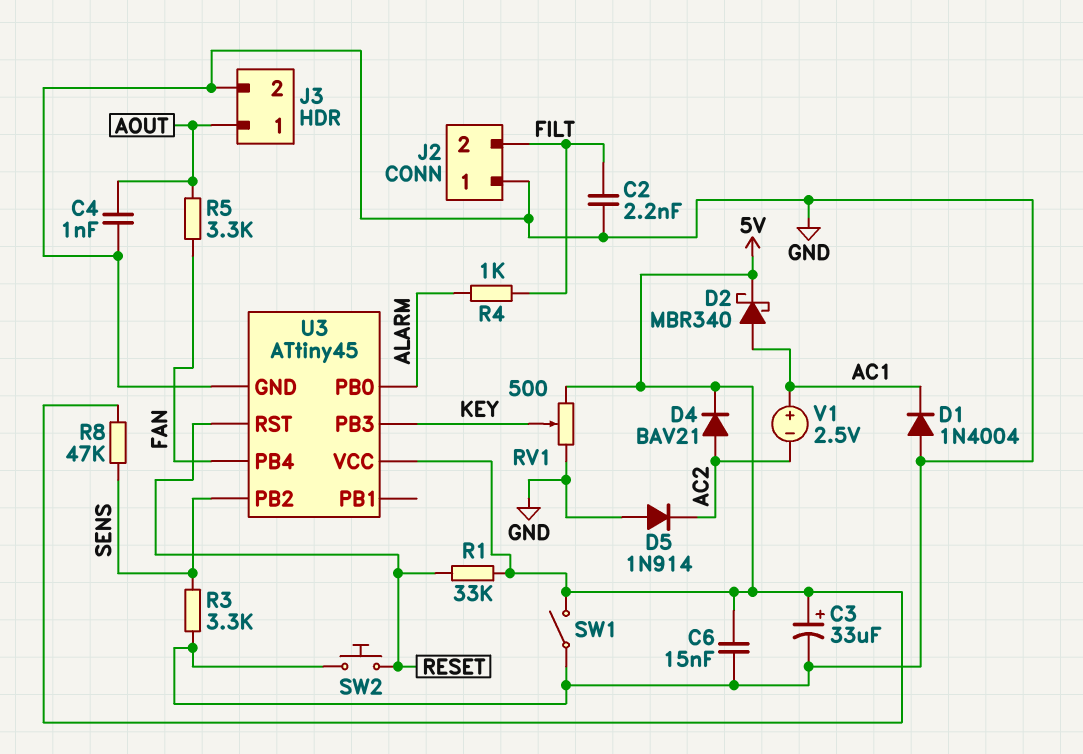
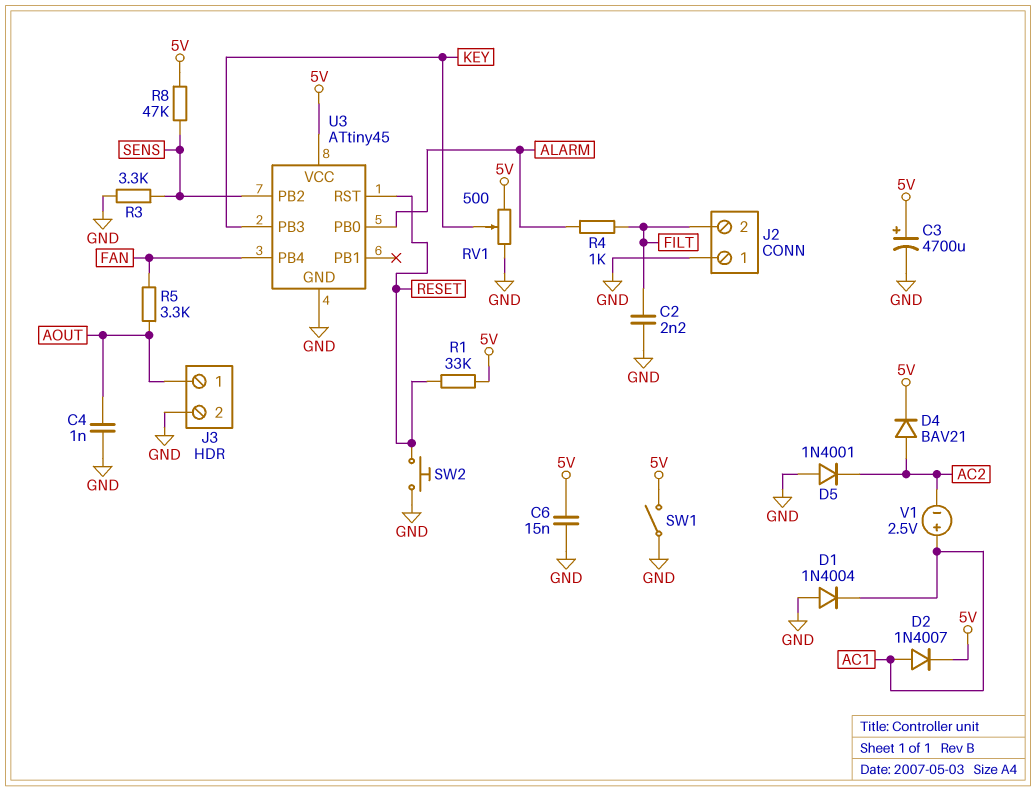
C3: 33uF (plus 5V, minus GND) -> 4700uF (plus 5V, minus GND)
D2: schottky MBR340 (A AC1, K 5V) -> diode 1N4007 (A AC1, K 5V)
D5: diode 1N914 (A GND, K AC2) -> diode 1N4001 (A GND, K AC2)

